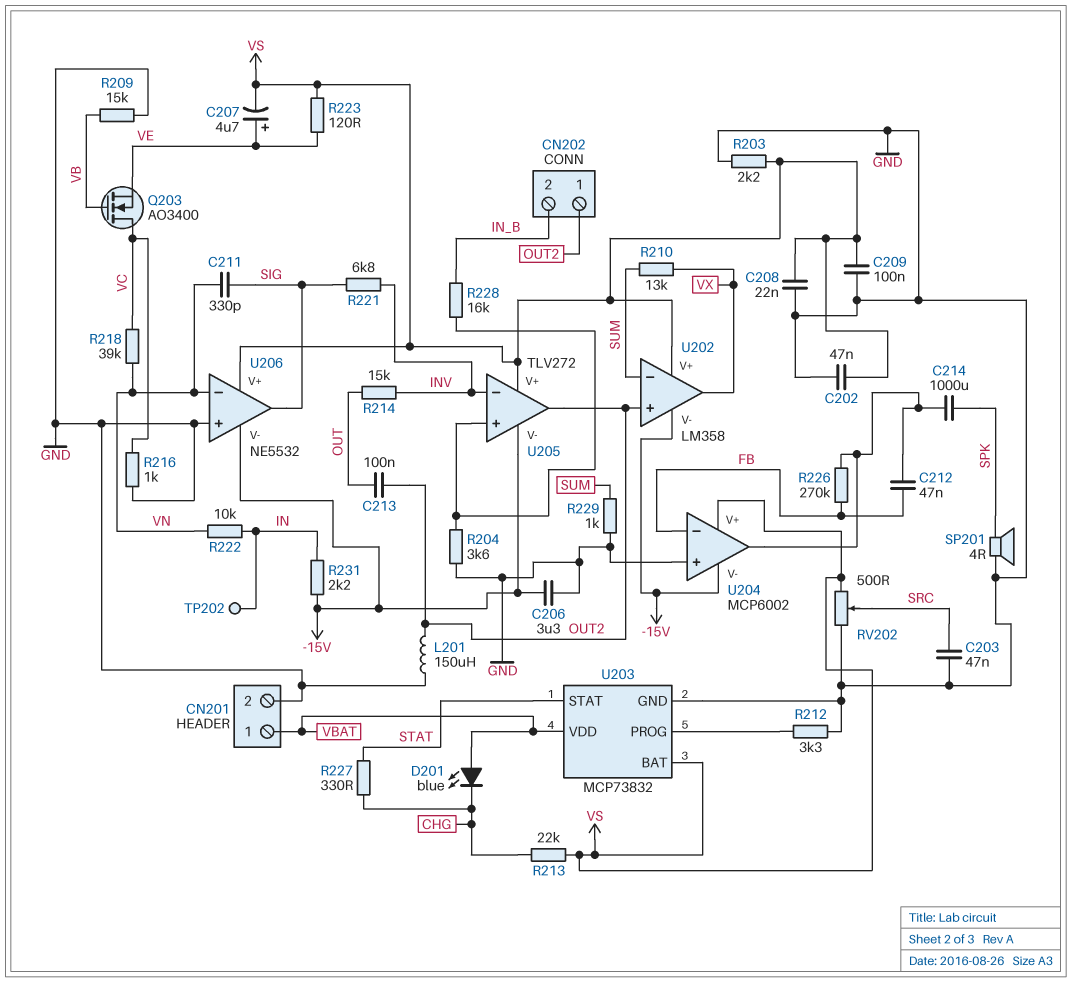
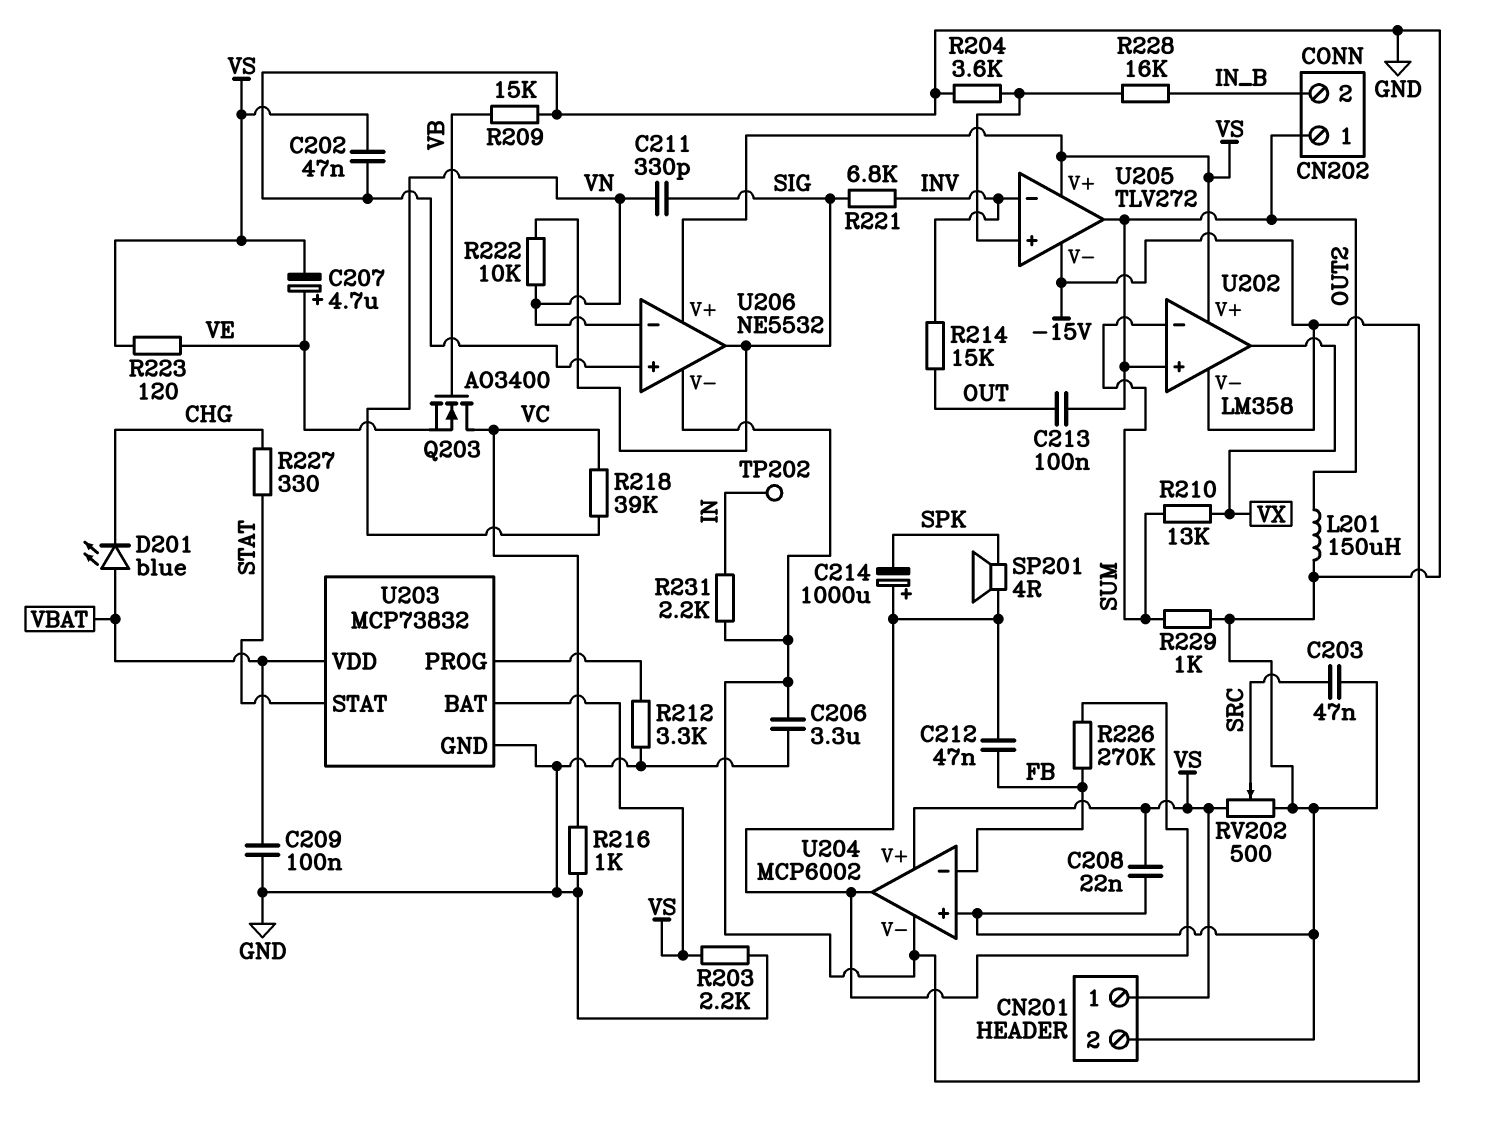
C209: 100nF (GND, VS) -> 100nF (GND, VBAT)
C214: 1000uF (SPK, U204/out) -> 1000uF (plus U204/out, minus SPK)
CN201 pin 1: VBAT -> VS
R213: 22k (CHG, VS) -> none
R222: 10k (IN, VN) -> 10k (SIG, VN)
SP201: speaker 4R (GND, SPK) -> speaker 4R (SPK, U204/out)

